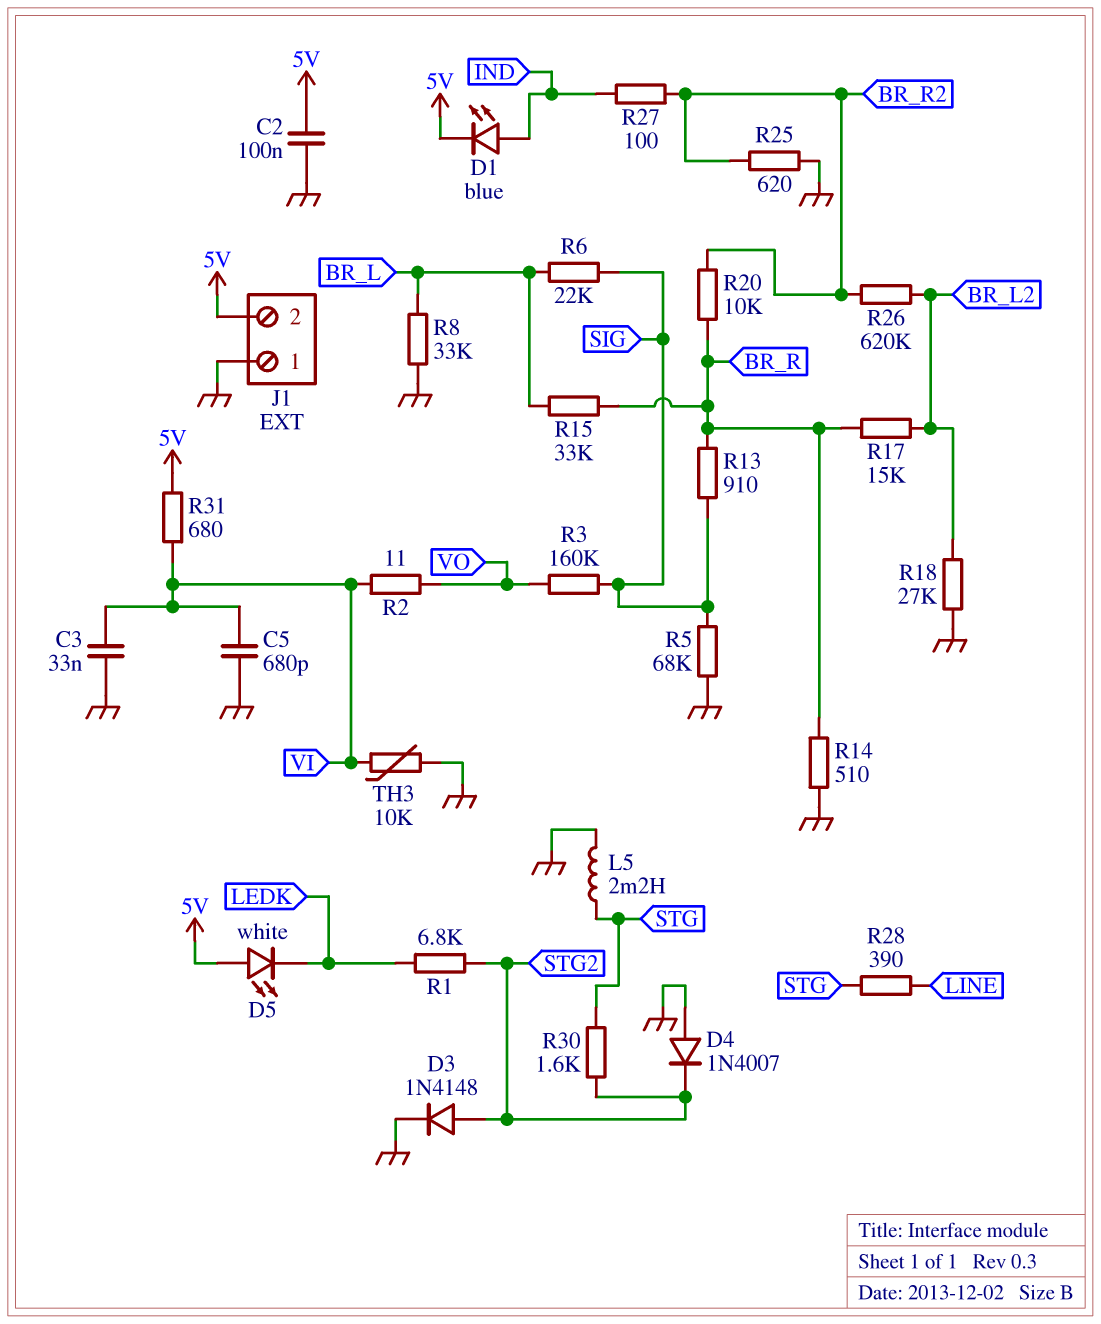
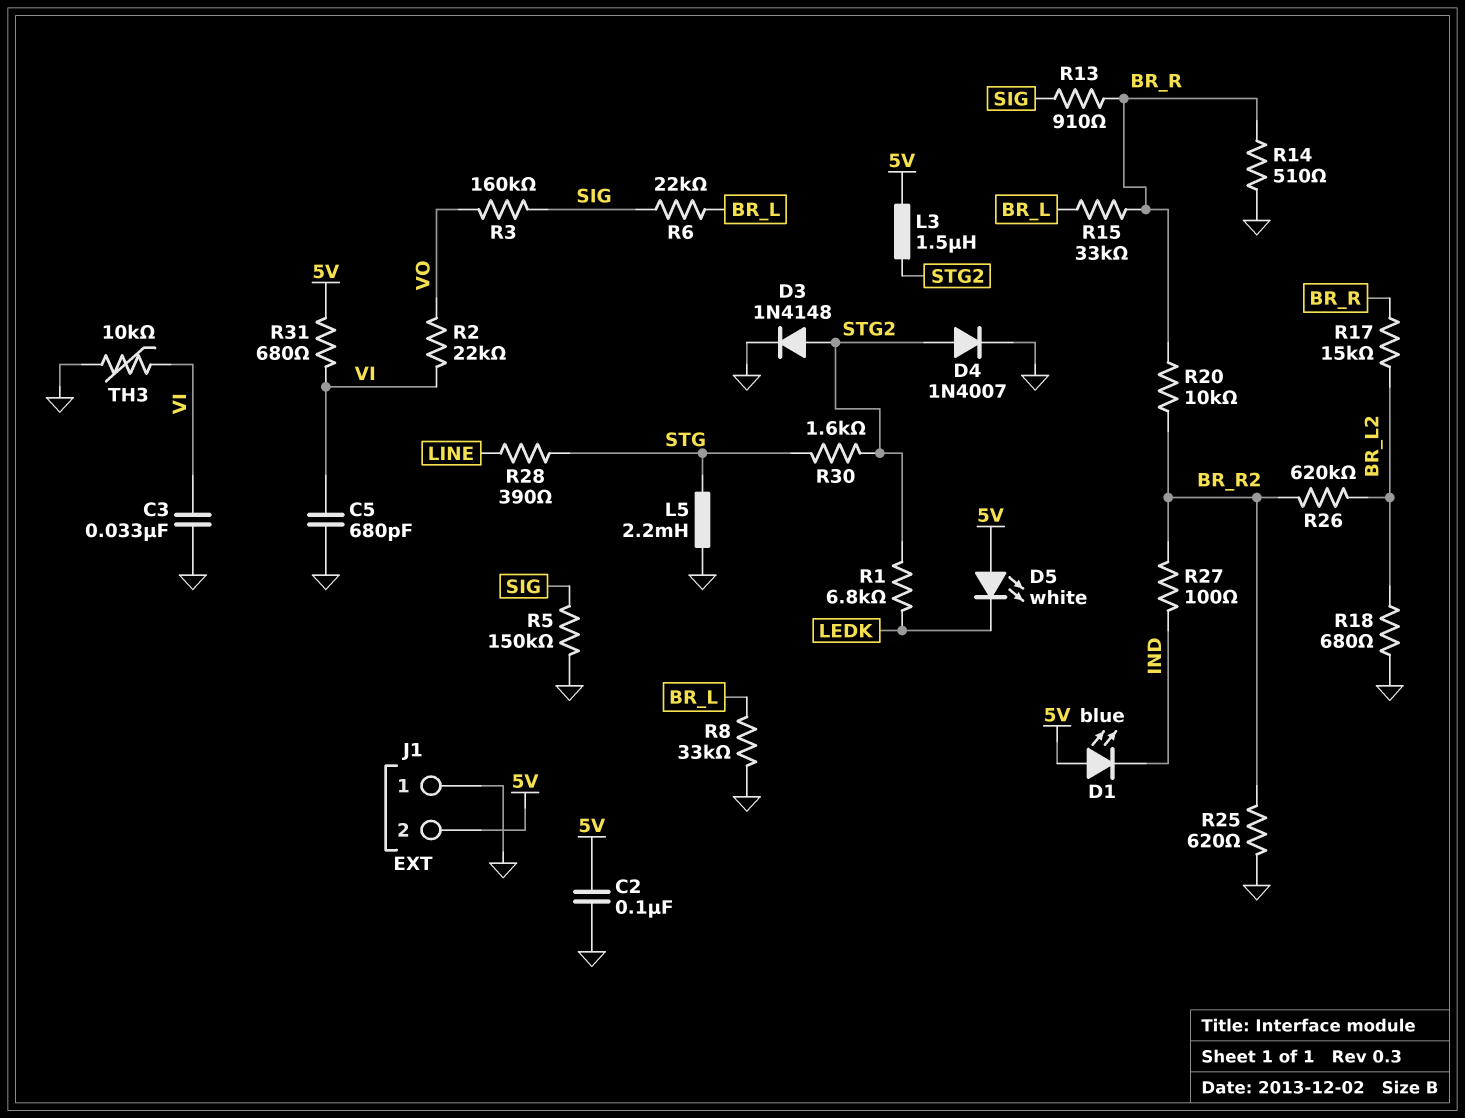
D1: LED blue (A IND, K 5V) -> LED blue (A 5V, K IND)
D4: diode 1N4007 (A GND, K STG2) -> diode 1N4007 (A STG2, K GND)
L3: none -> 1.5uH (5V, STG2)
R2: 11 (VI, VO) -> 22k (VI, VO)
R5: 68k (GND, SIG) -> 150k (GND, SIG)
R18: 27k (BR_L2, GND) -> 680 (BR_L2, GND)

